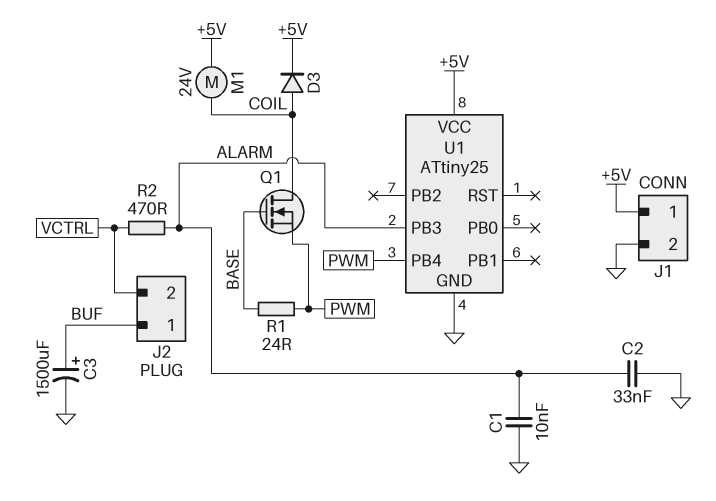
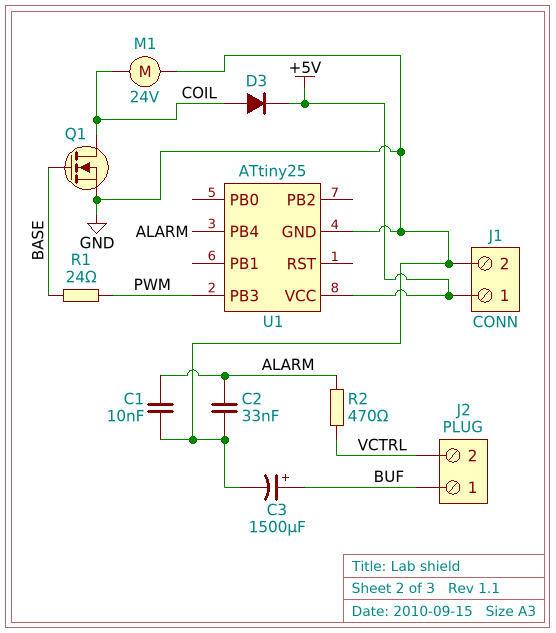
M1: motor 24V (+5V, COIL) -> motor 24V (COIL, GND)
Q1: NMOS (G BASE, D COIL, S PWM) -> NMOS (G BASE, D COIL, S GND)
U1 pin PB3: ALARM -> PWM
U1 pin PB4: PWM -> ALARM

